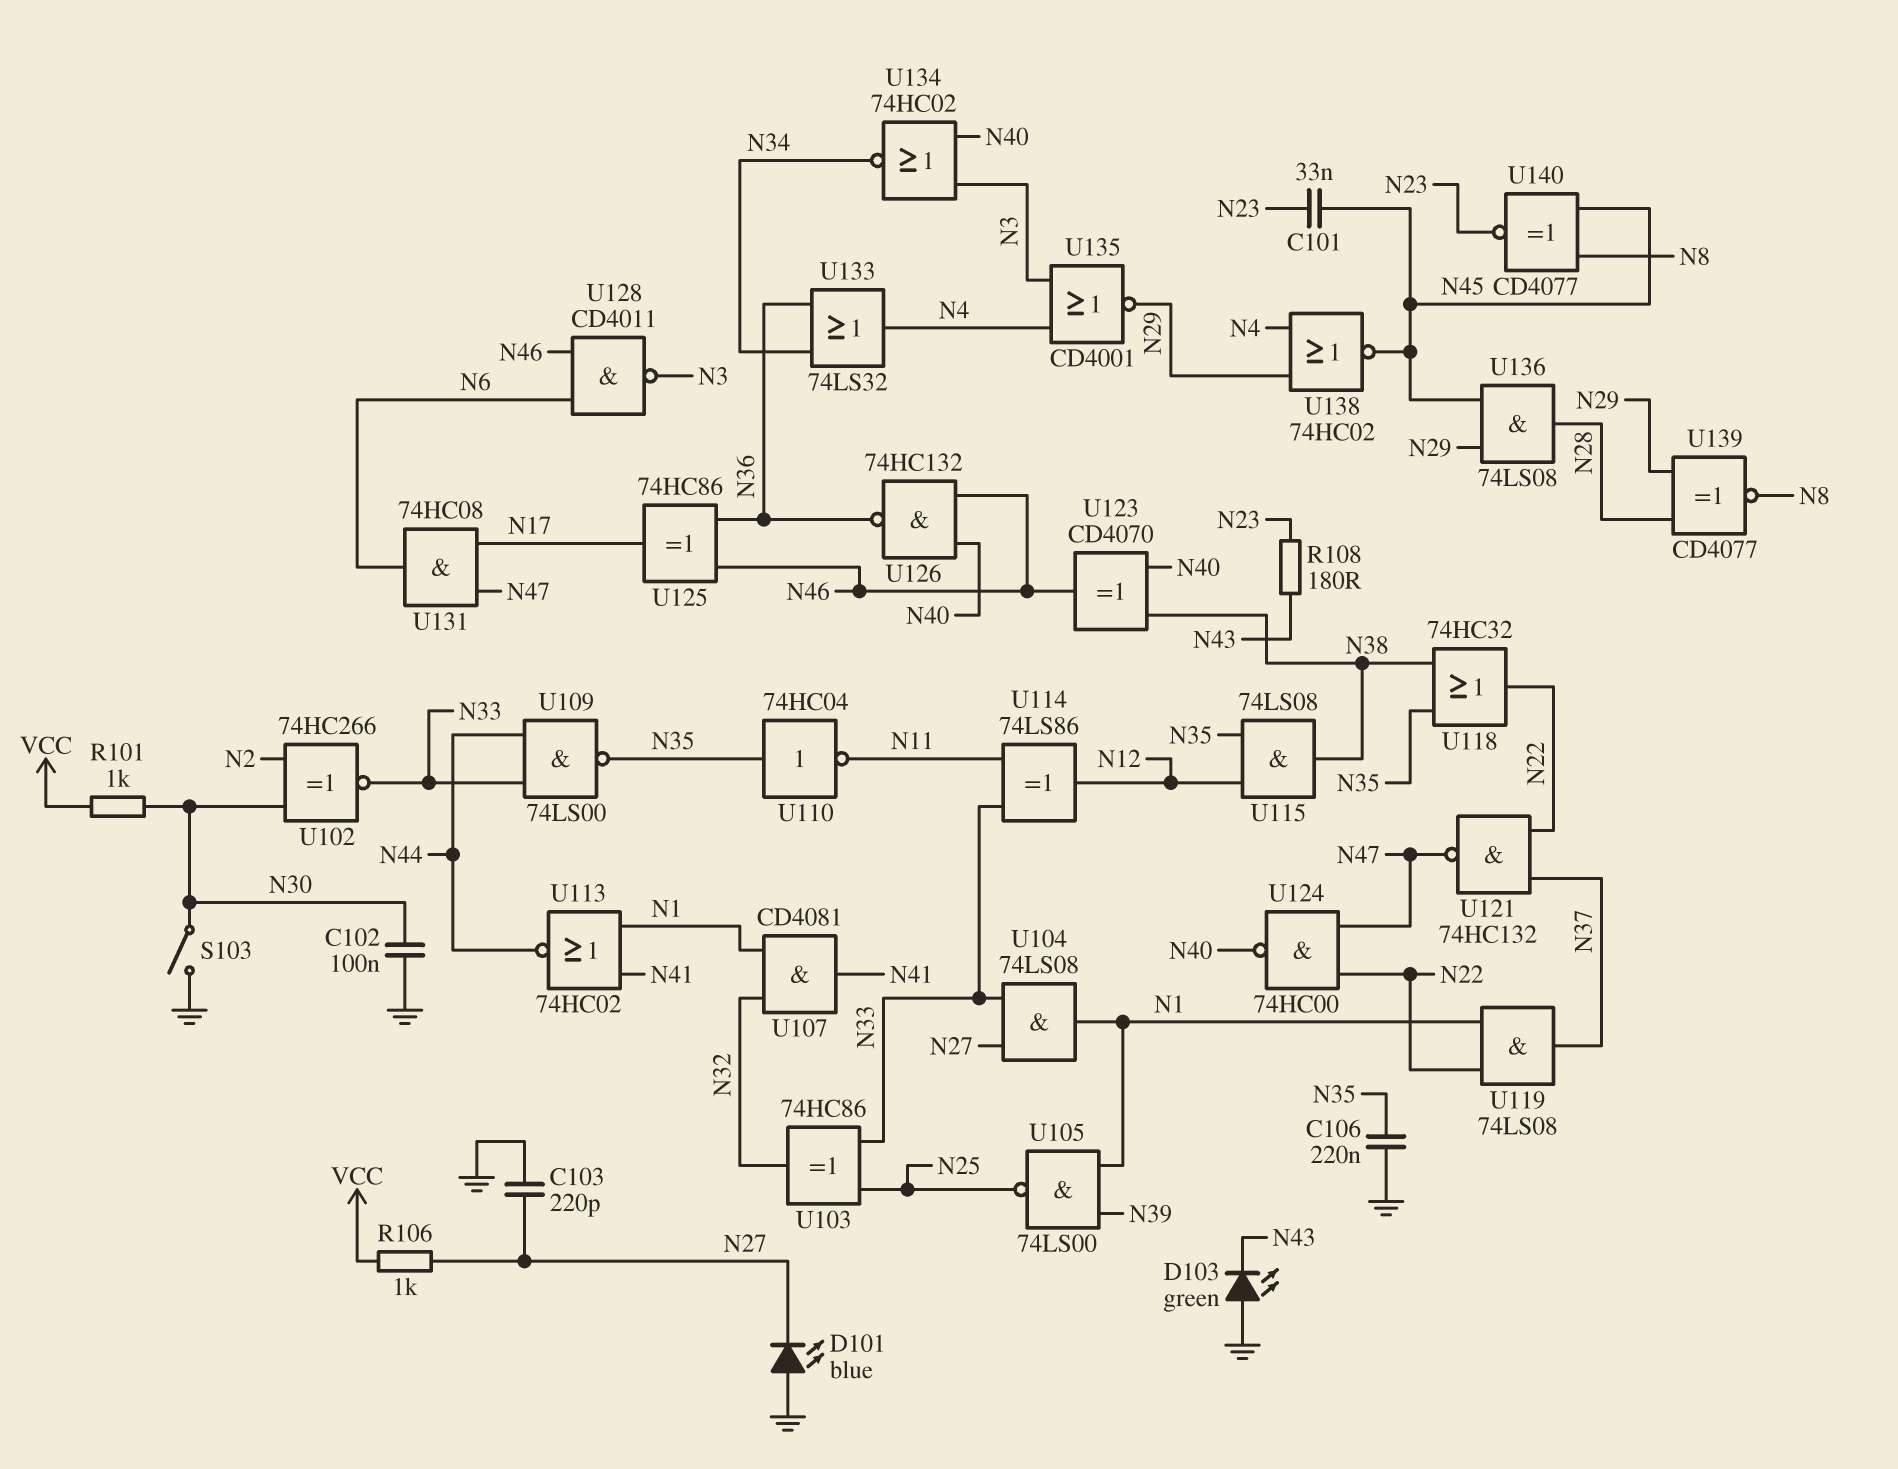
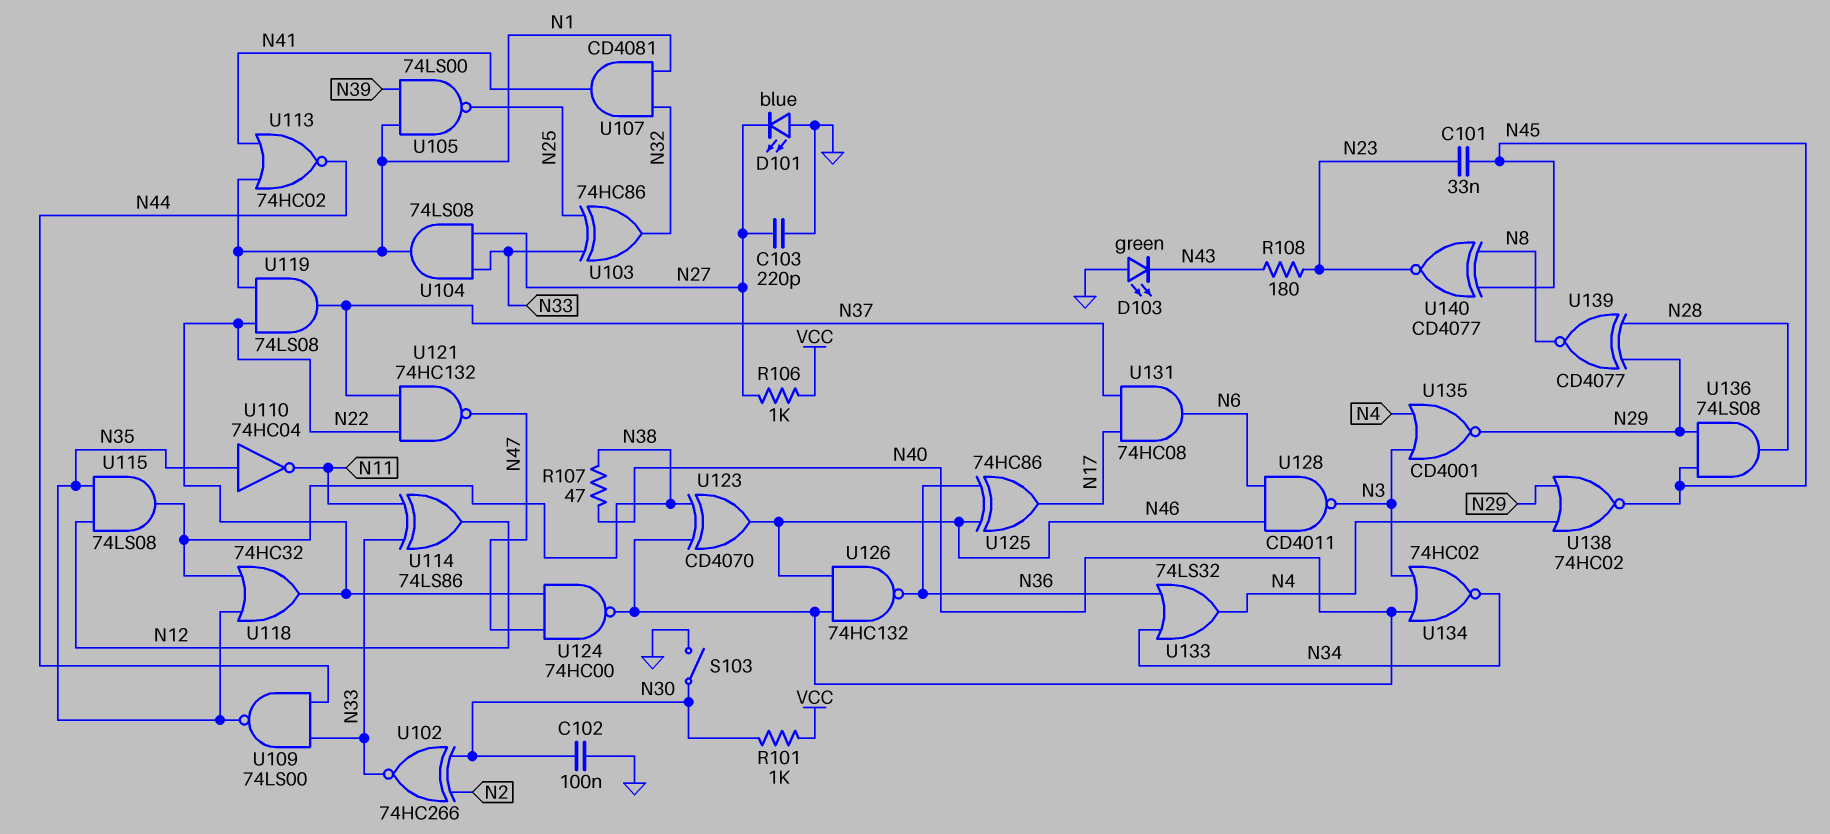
C106: 220nF (GND, N35) -> none
R107: none -> 47 (N38, N40)
U131: AND 74HC08 (in N17, in N47, out N6) -> AND 74HC08 (in N17, in N37, out N6)

